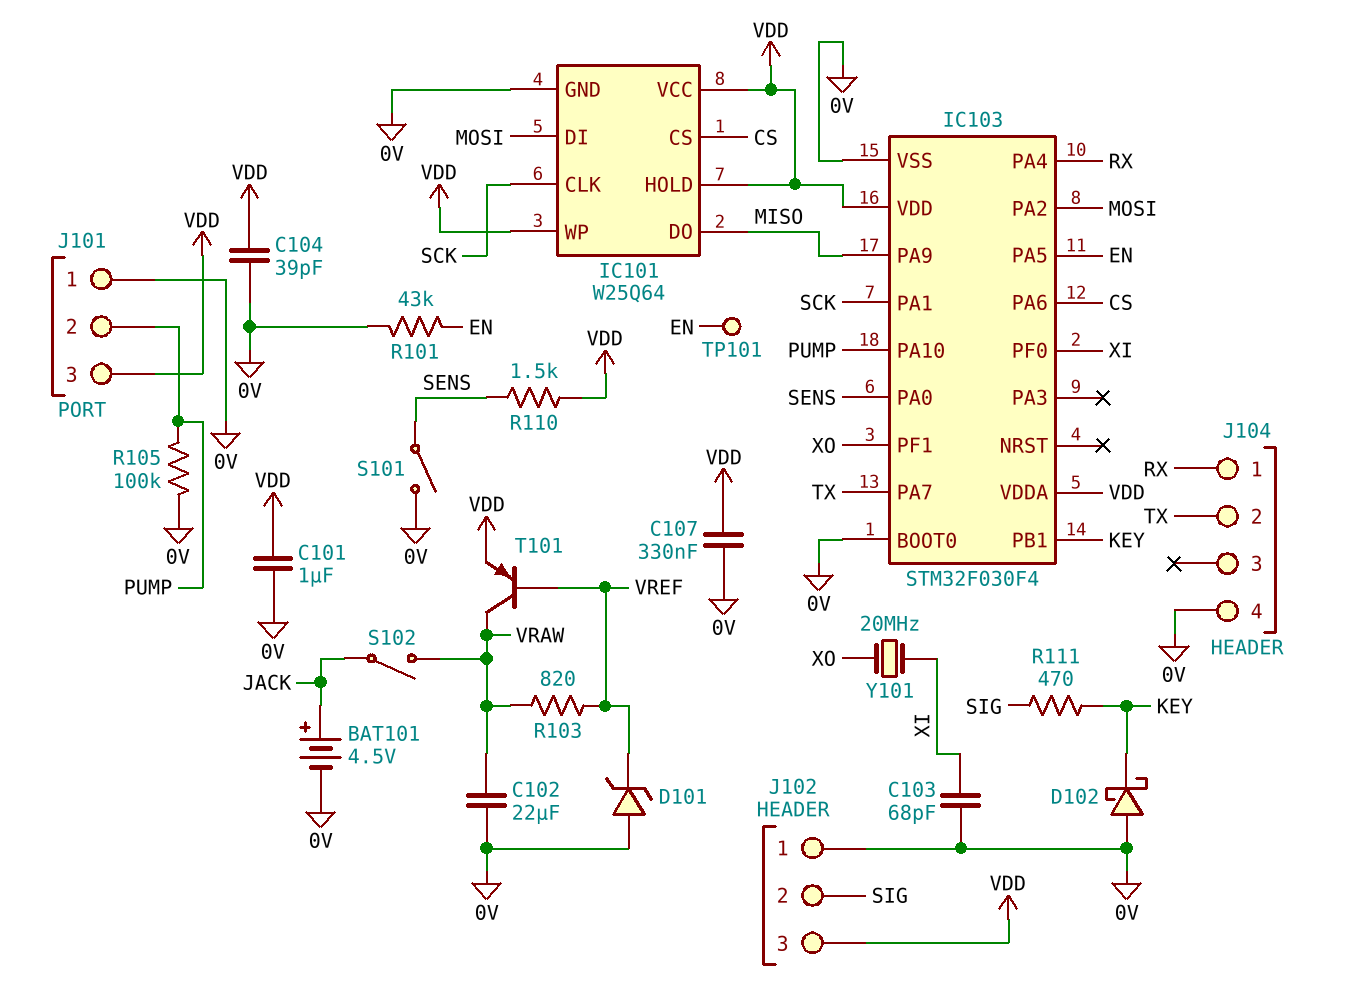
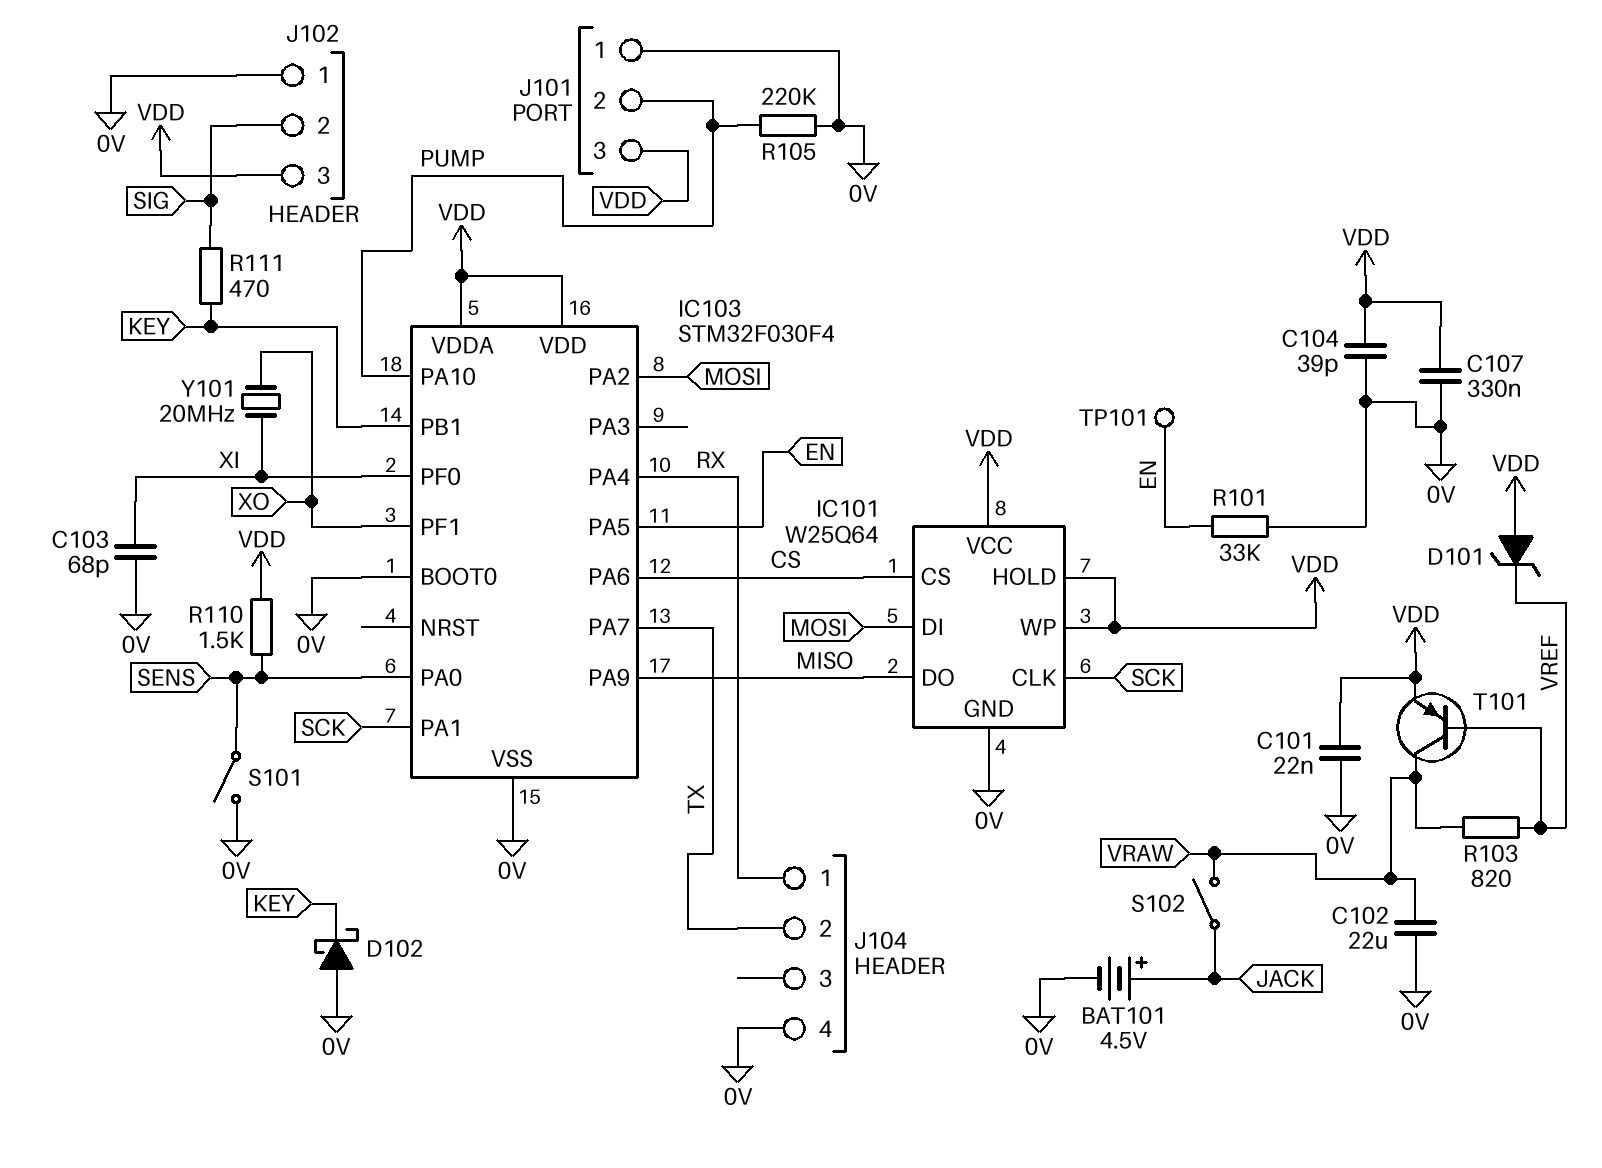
C101: 1uF (0V, VDD) -> 22nF (0V, VDD)
D101: zener (A 0V, K VREF) -> zener (A VDD, K VREF)
R101: 43k (0V, EN) -> 33k (0V, EN)
R105: 100k (0V, PUMP) -> 220k (0V, PUMP)

